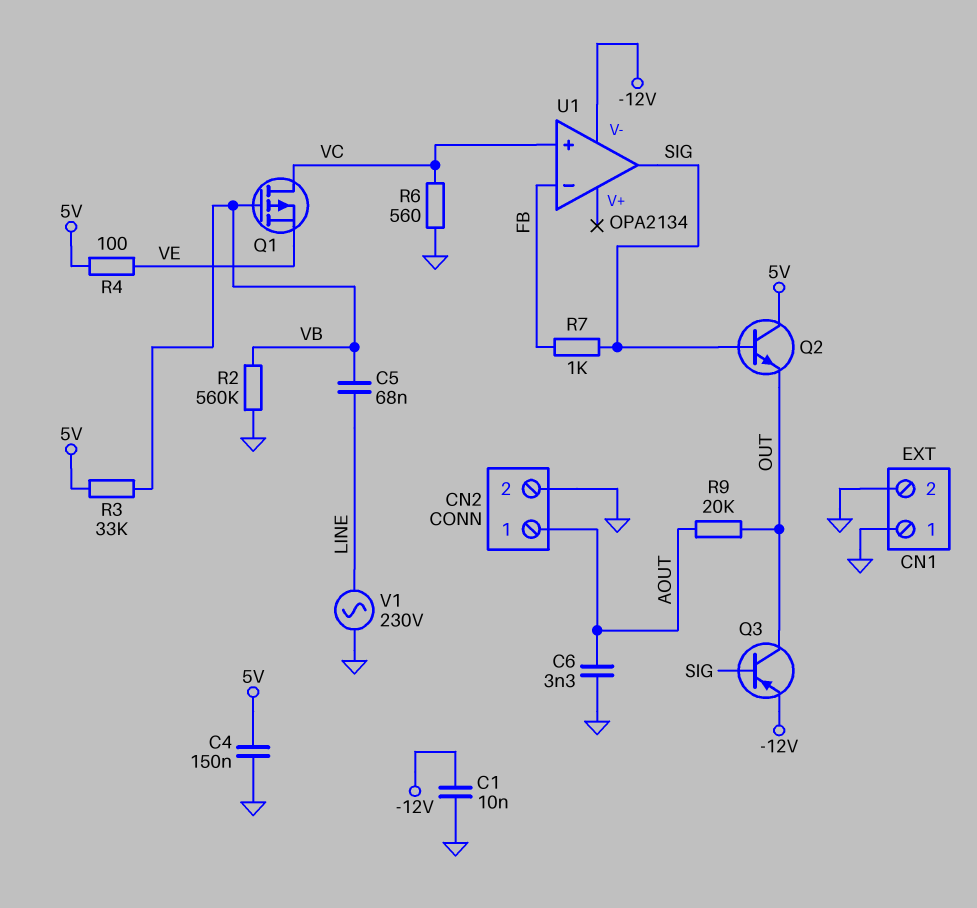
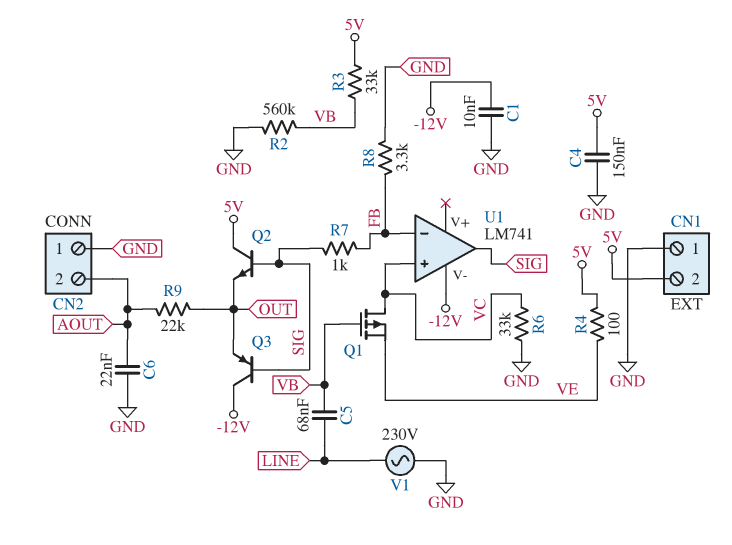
C6: 3.3nF (AOUT, GND) -> 22nF (AOUT, GND)
CN1 pin 2: GND -> 5V
CN2 pin 1: AOUT -> GND
CN2 pin 2: GND -> AOUT
Q3: PNP (B SIG, C OUT, E -12V) -> PNP (B SIG, C -12V, E OUT)
R6: 560 (GND, VC) -> 33k (GND, VC)
R8: none -> 3.3k (FB, GND)
R9: 20k (AOUT, OUT) -> 22k (AOUT, OUT)
U1: OPA2134 -> LM741

